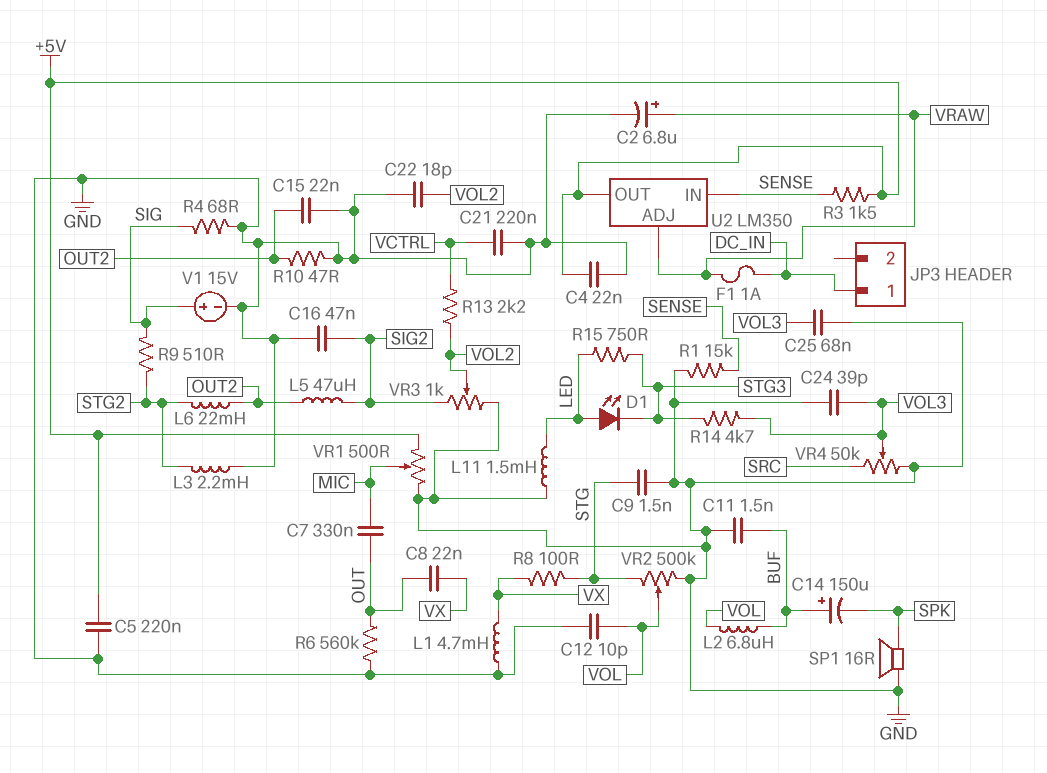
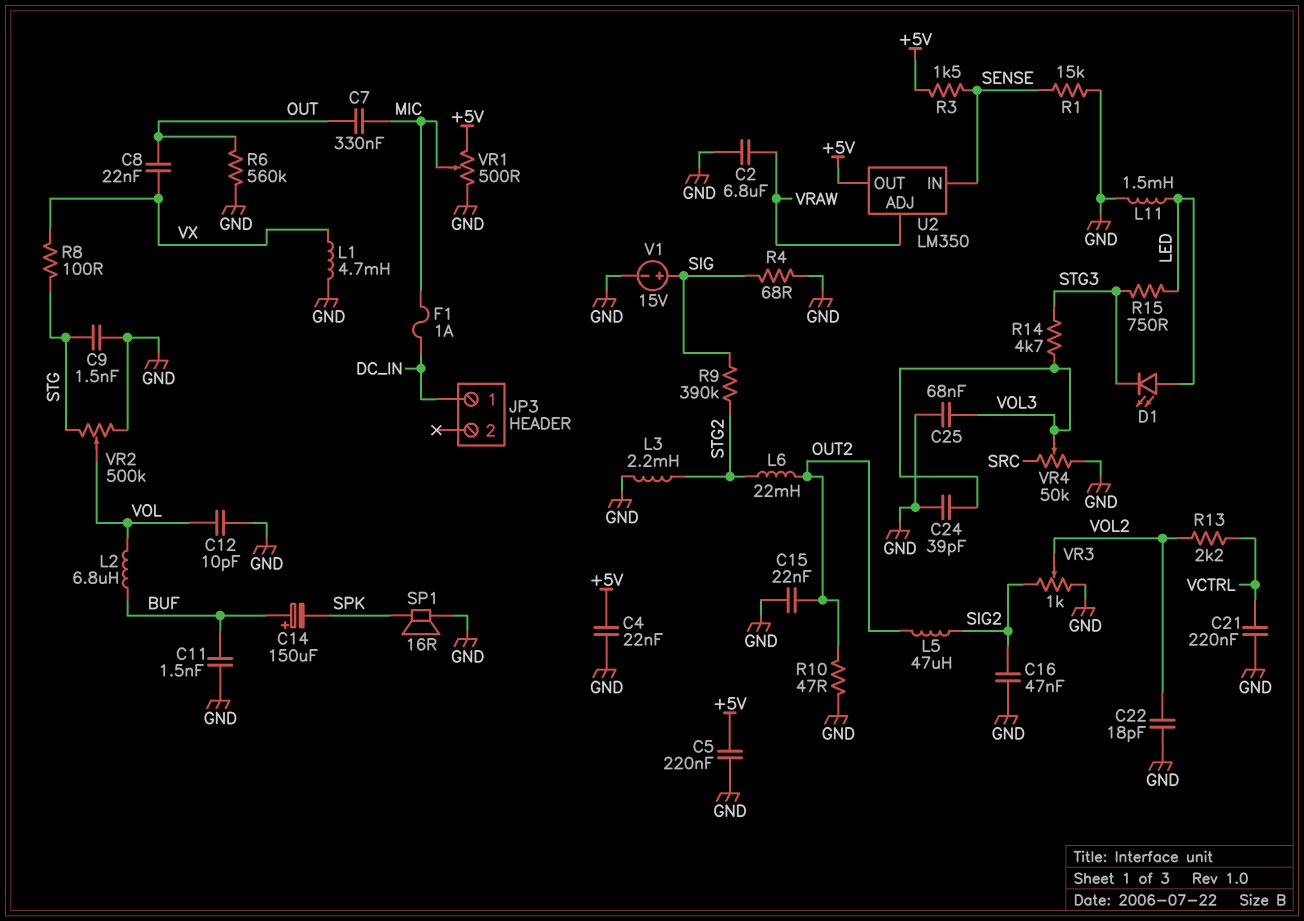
C2: 6.8uF (plus VRAW, minus GND) -> 6.8uF (GND, VRAW)
F1: 1A (DC_IN, VRAW) -> 1A (DC_IN, MIC)
R9: 510 (SIG, STG2) -> 390k (SIG, STG2)

